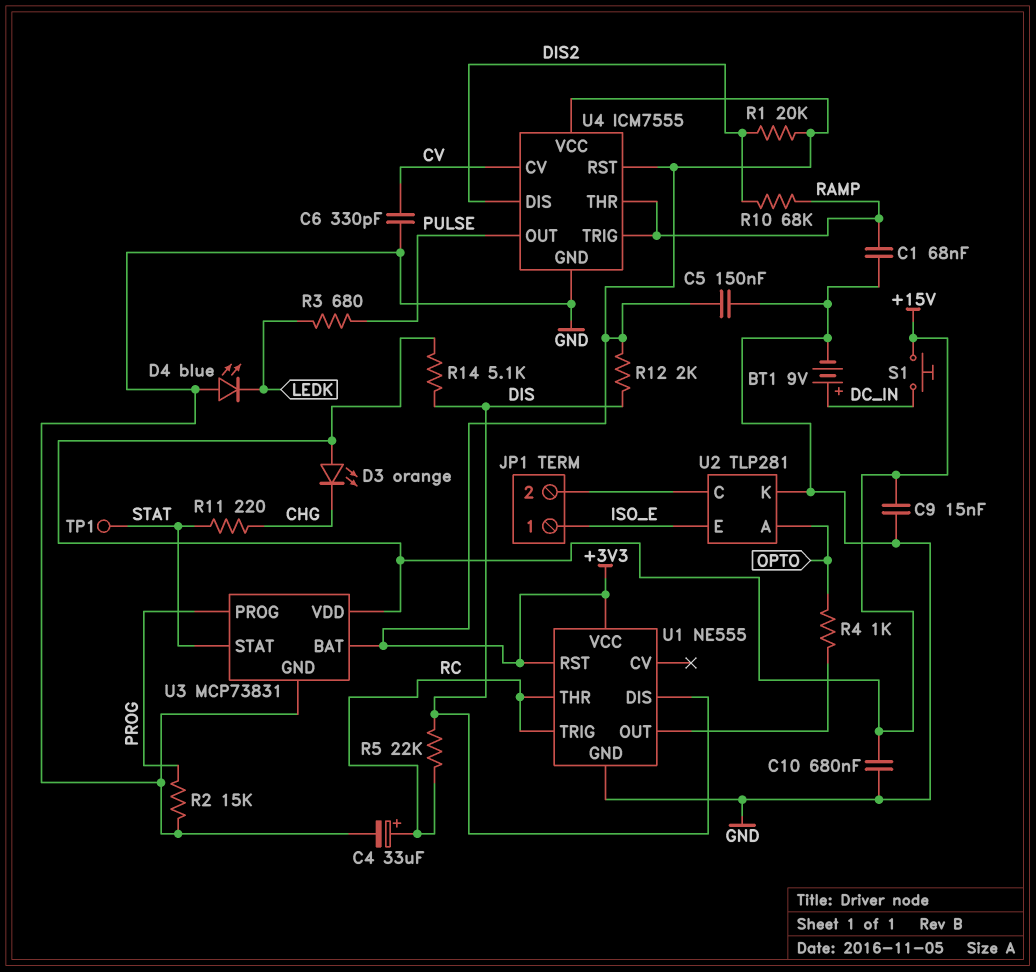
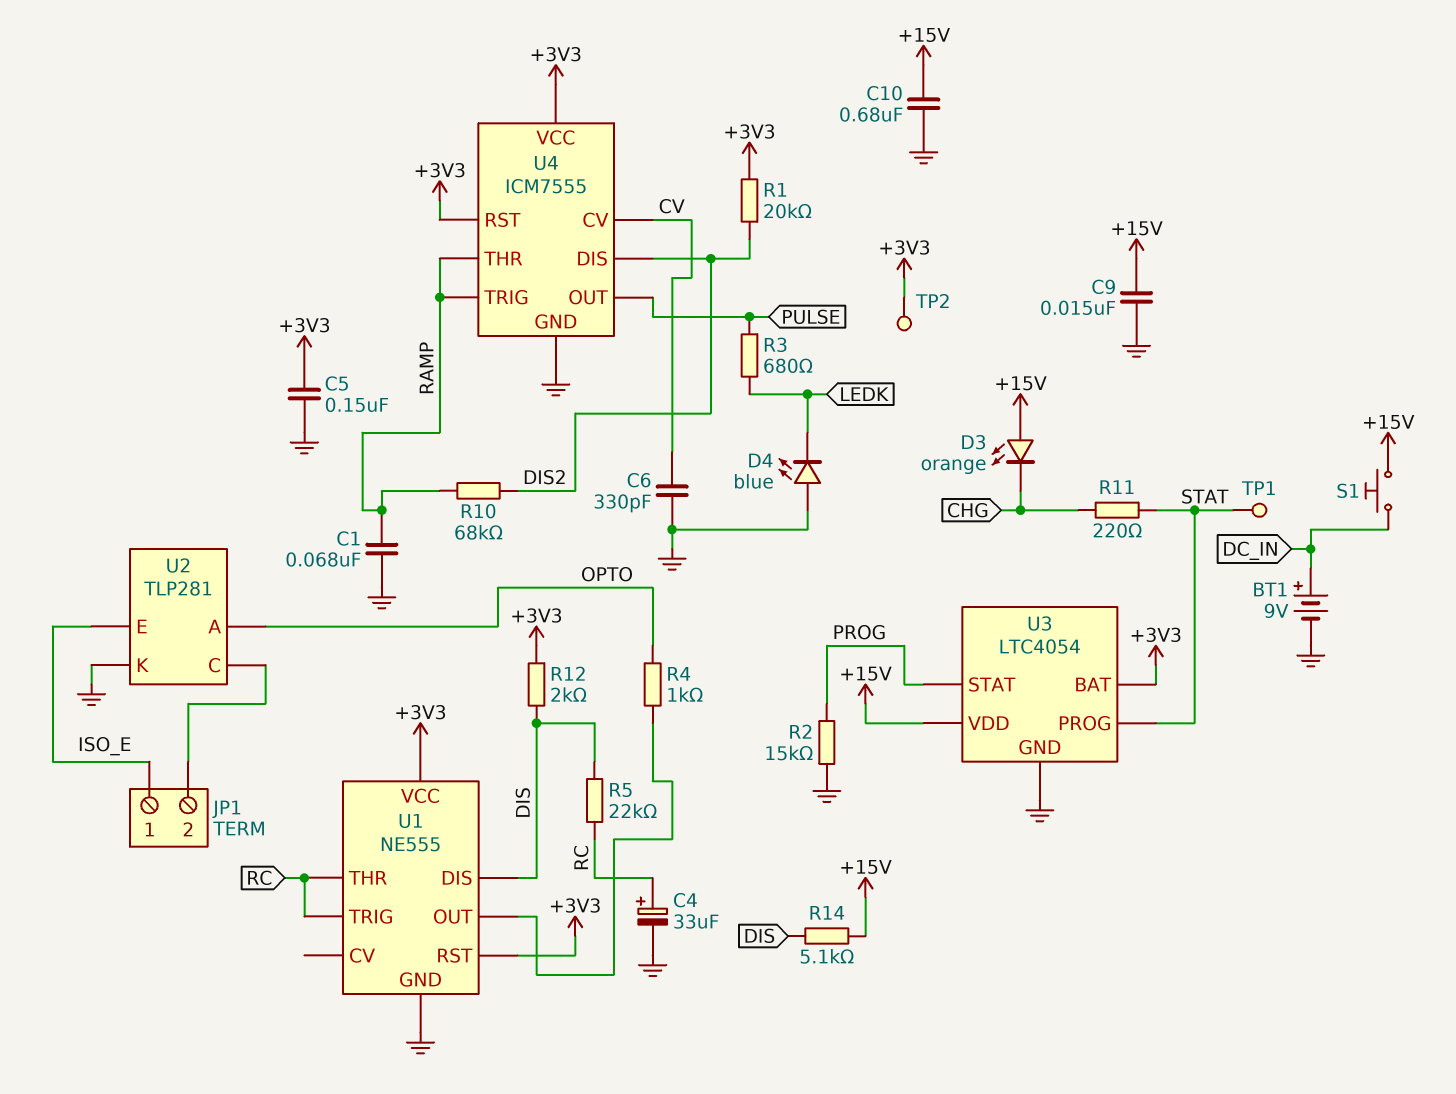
TP2: none -> test point (+3V3)
U3: MCP73831 -> LTC4054
U3 pin PROG: PROG -> STAT
U3 pin STAT: STAT -> PROG

